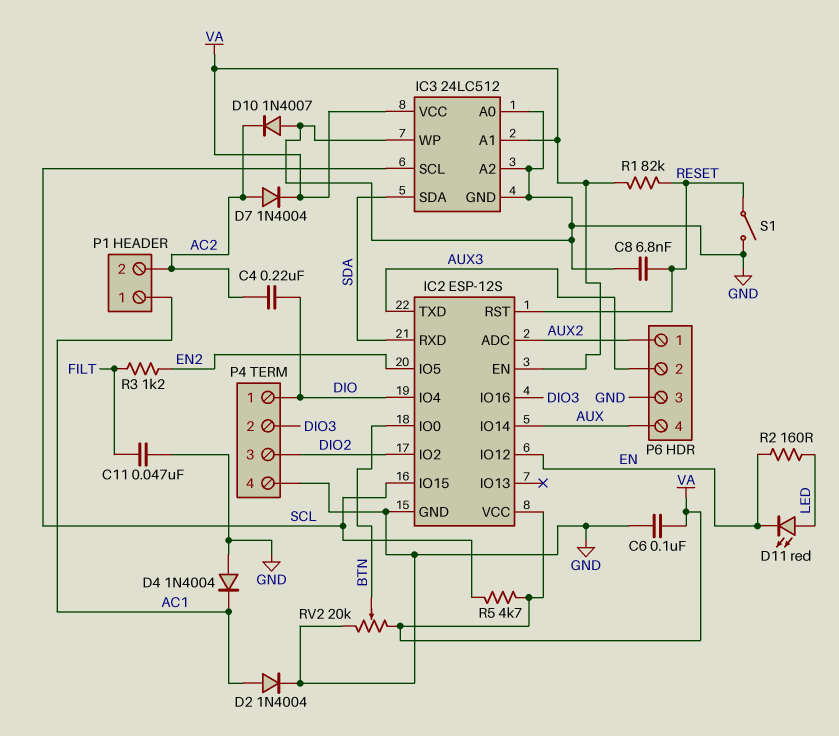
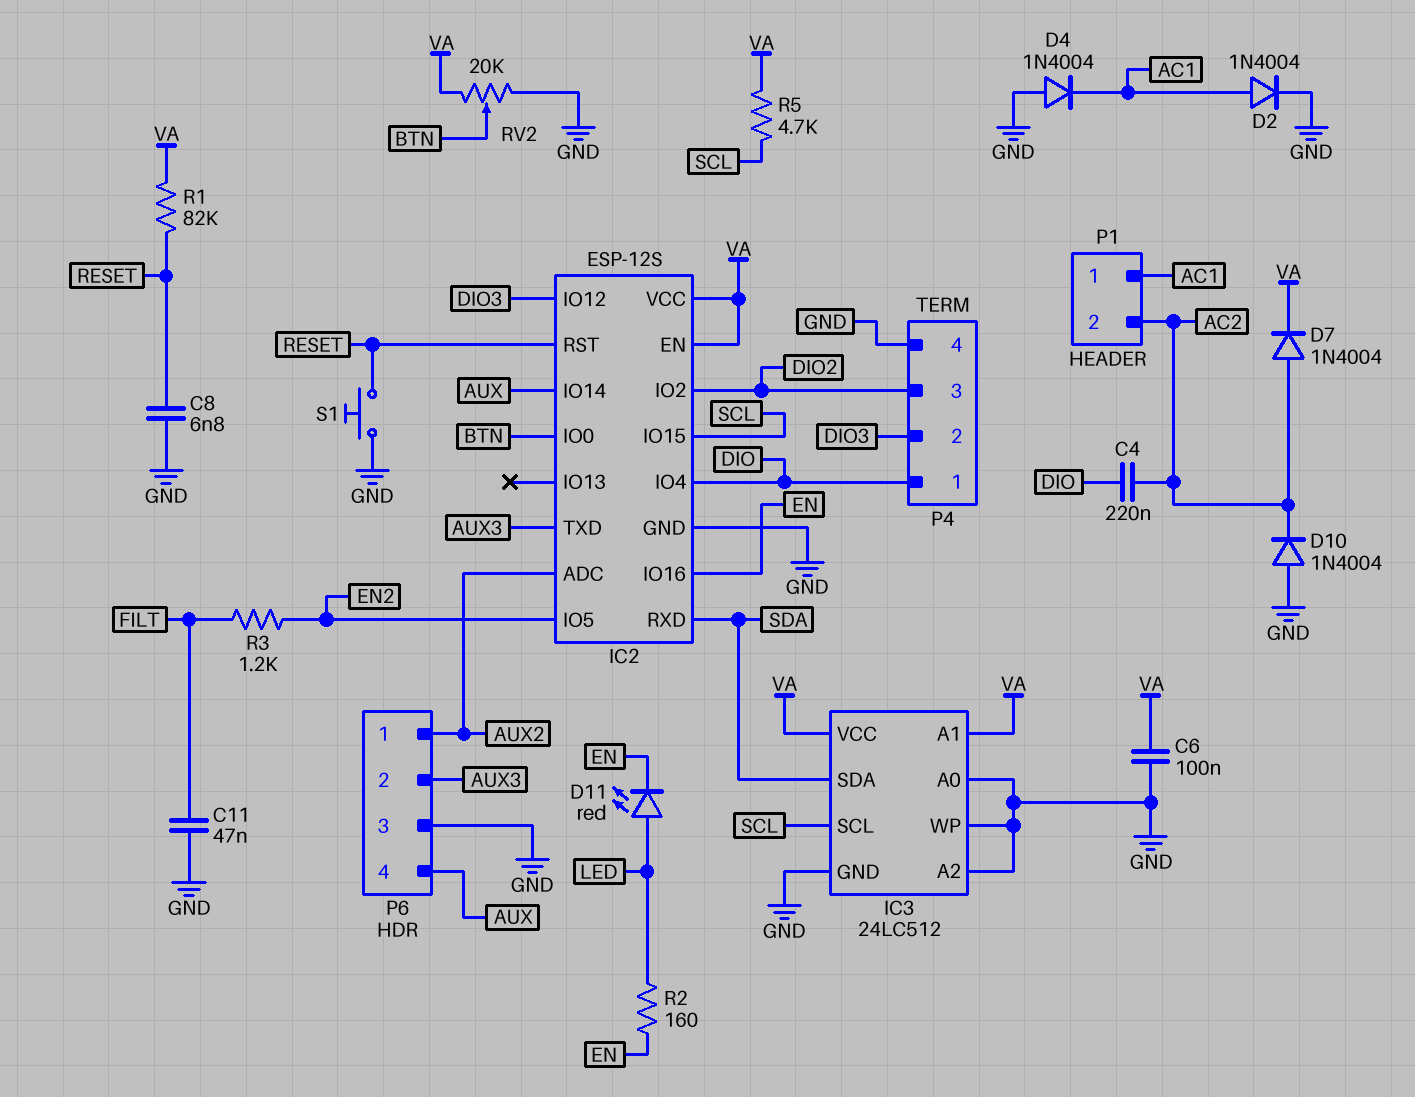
D10: diode 1N4007 (A GND, K AC2) -> diode 1N4004 (A GND, K AC2)
IC2 pin IO12: EN -> DIO3
IC2 pin IO16: DIO3 -> EN
S1: switch (GND, RESET) -> button (GND, RESET)

